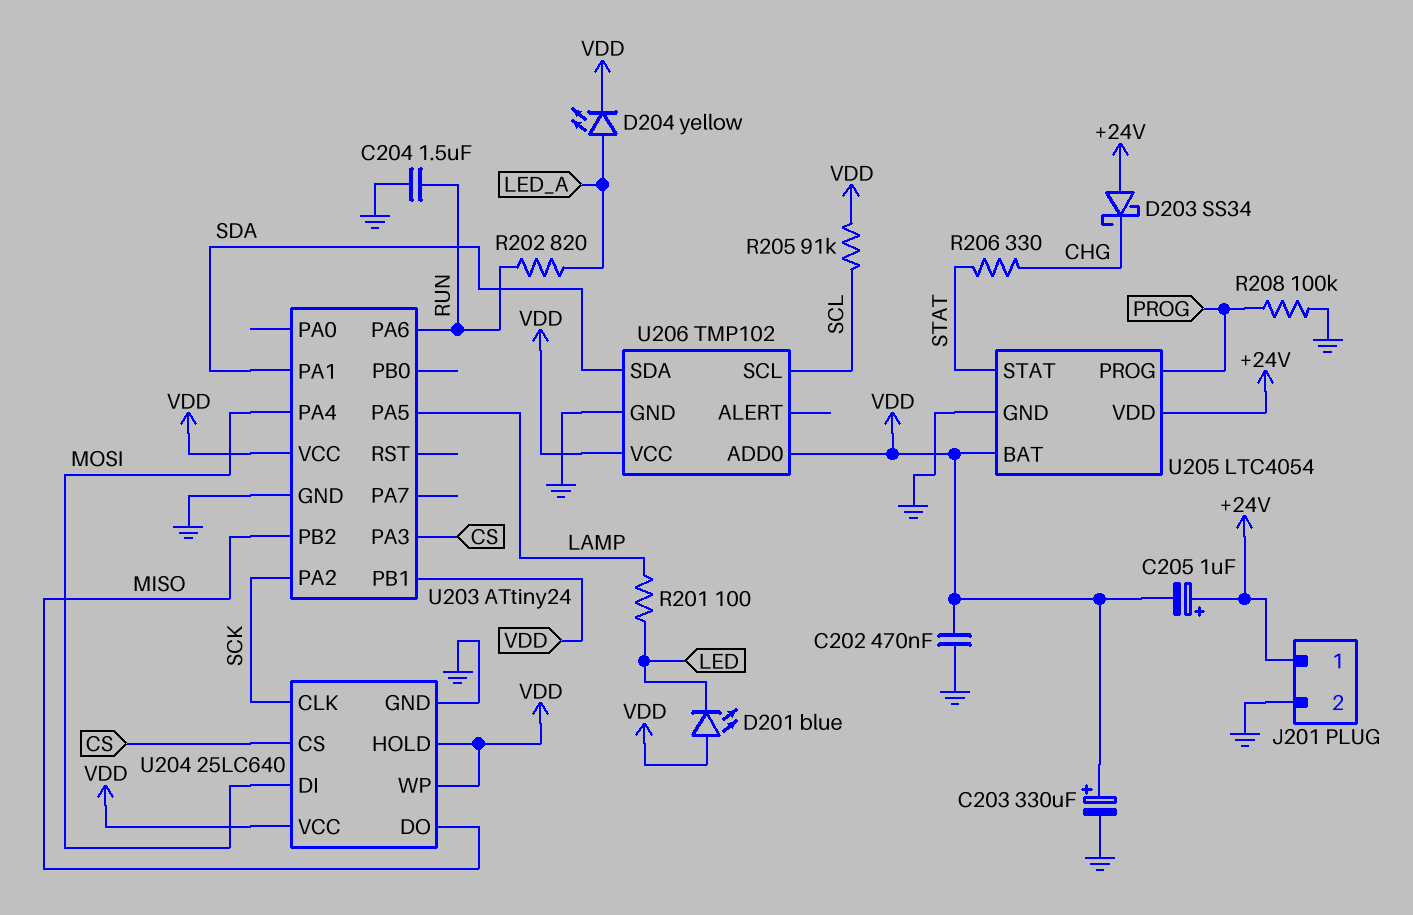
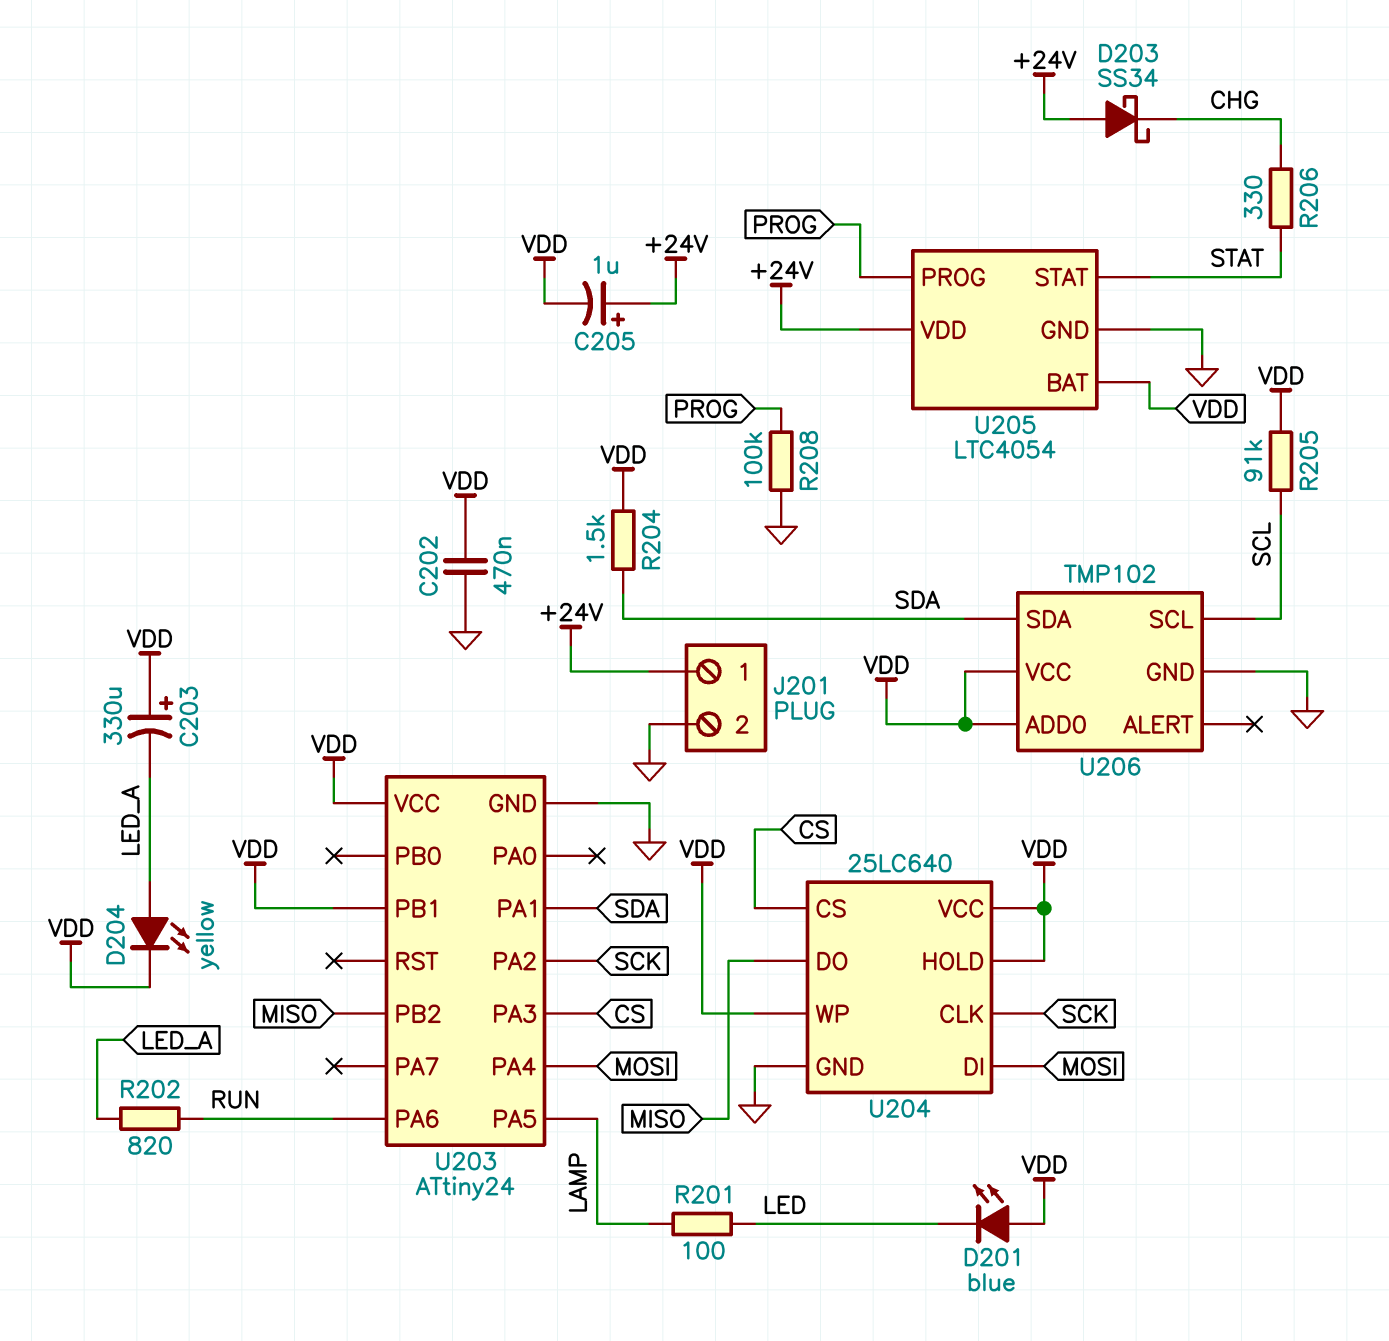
C203: 330uF (plus VDD, minus GND) -> 330uF (plus VDD, minus LED_A)
C204: 1.5uF (GND, RUN) -> none
R204: none -> 1.5k (SDA, VDD)

